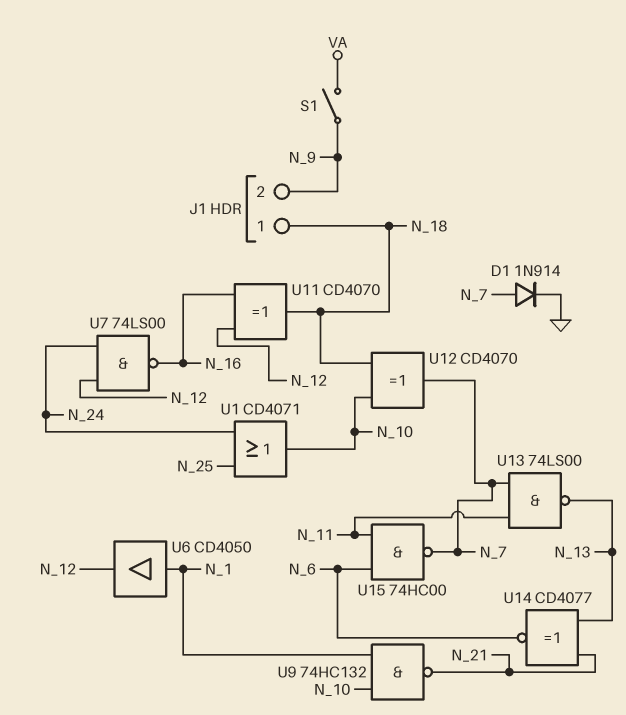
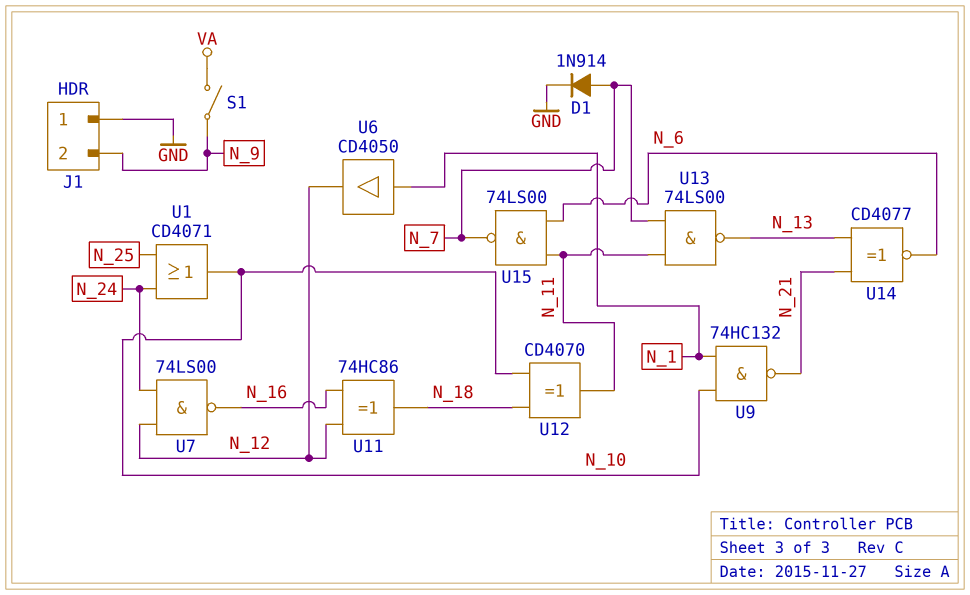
J1 pin 1: N_18 -> GND
U11: XOR CD4070 (in N_12, in N_16, out N_18) -> XOR 74HC86 (in N_12, in N_16, out N_18)
U12: XOR CD4070 (in N_10, in N_18, out N_7) -> XOR CD4070 (in N_10, in N_18, out N_11)
U15: NAND 74HC00 (in N_6, in N_11, out N_7) -> NAND 74LS00 (in N_6, in N_11, out N_7)

